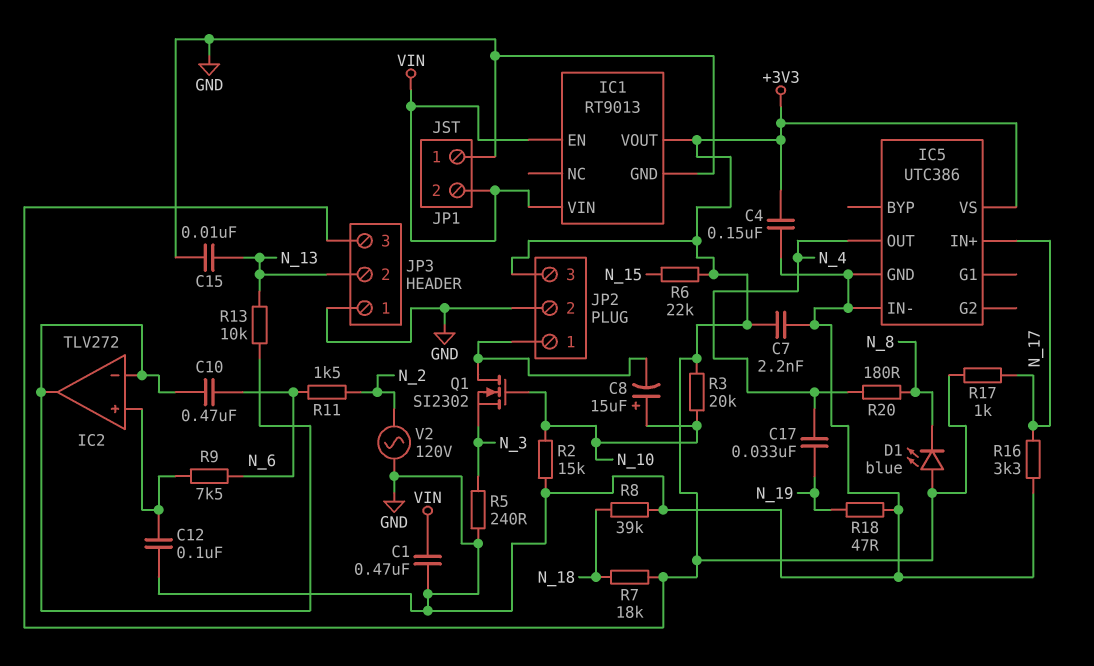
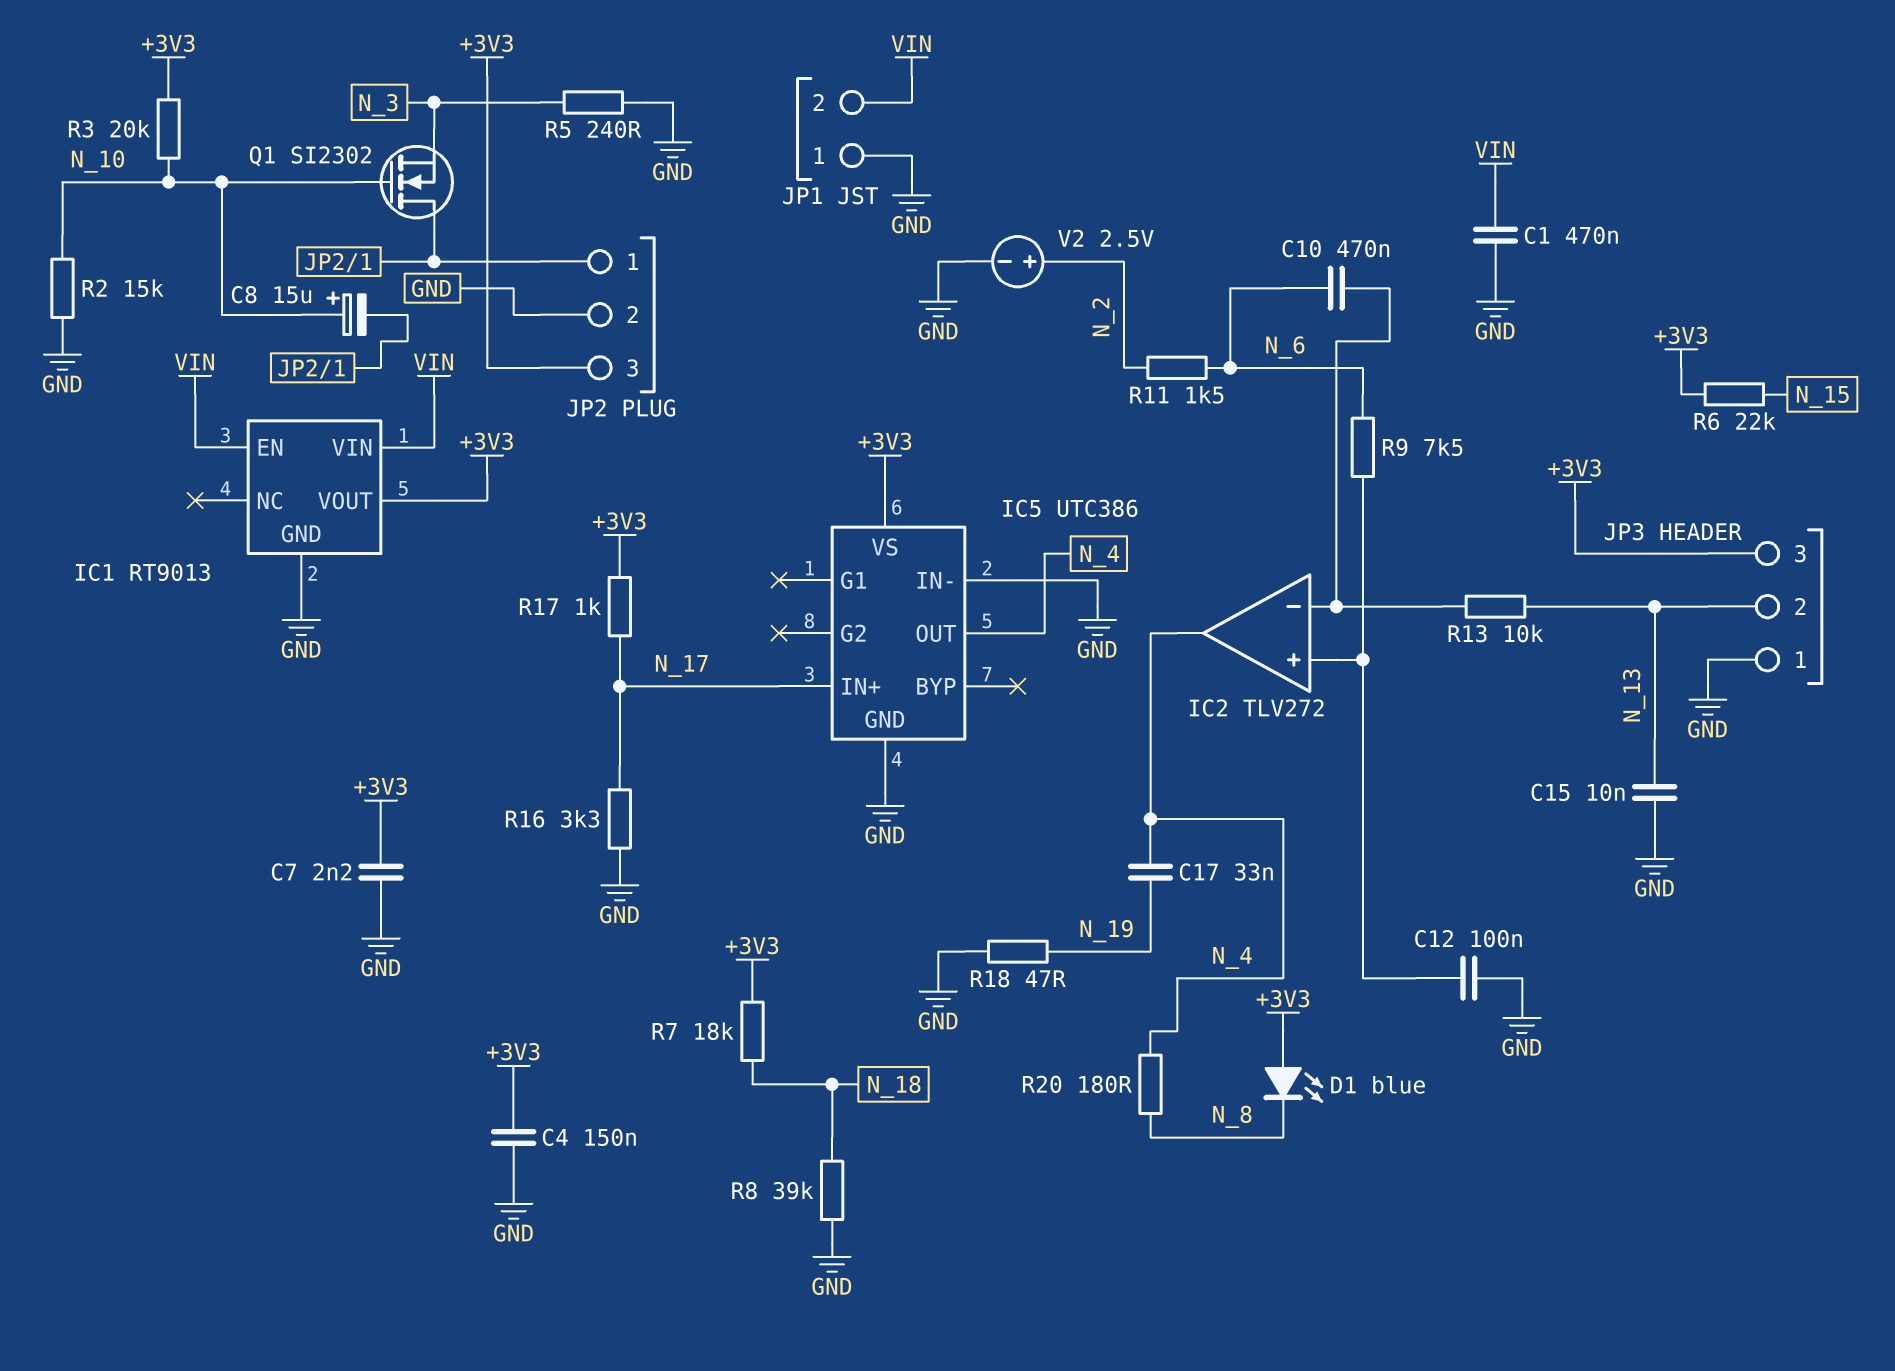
IC2 pin out: IC2/in- -> N_4
V2: AC 120V (GND, N_2) -> 2.5V (plus N_2, minus GND)

